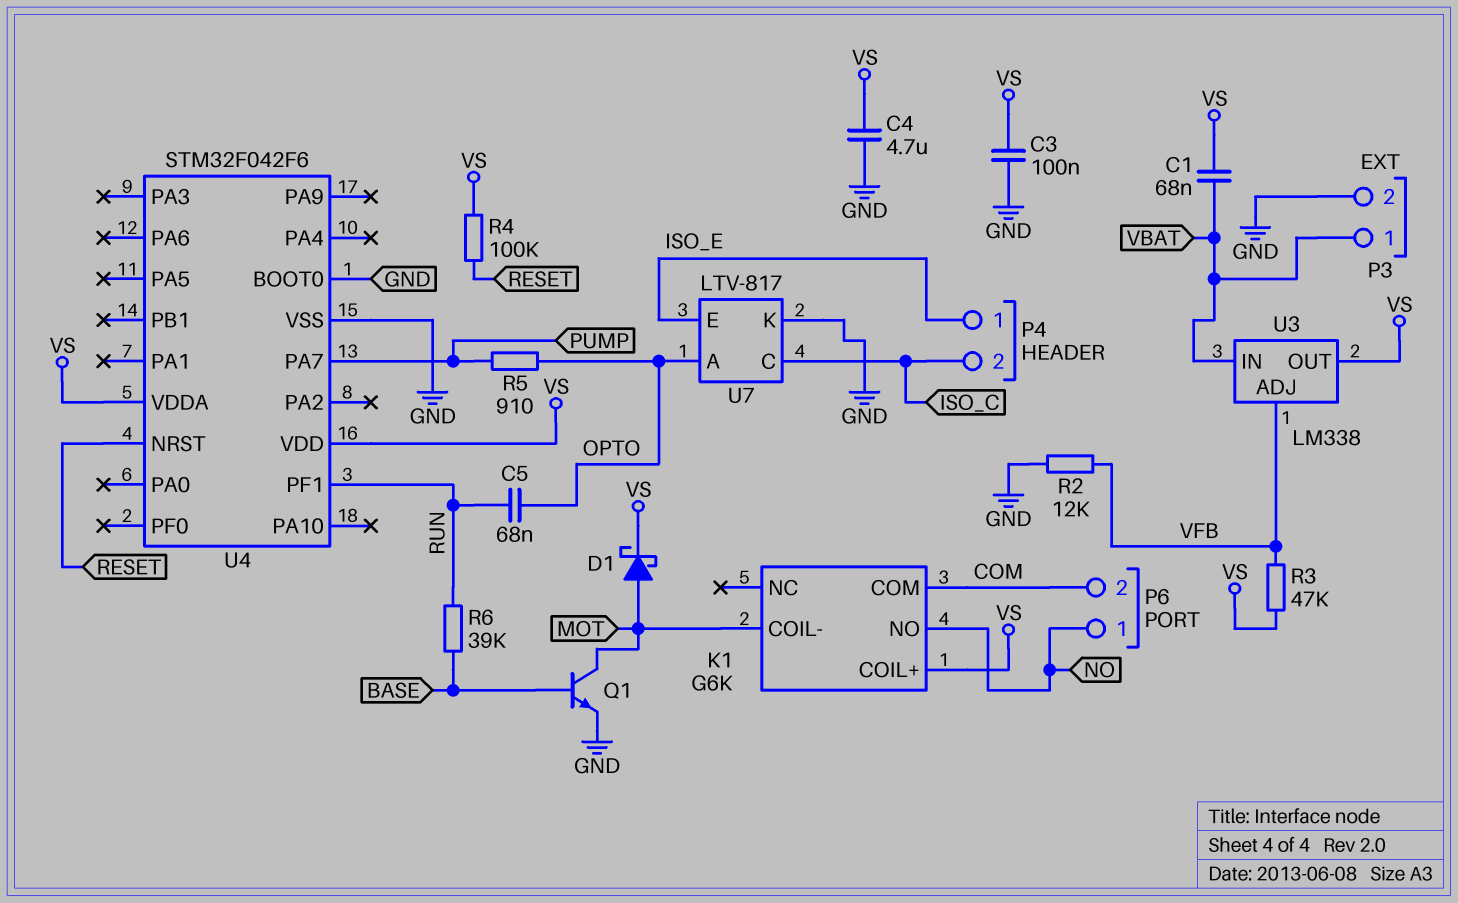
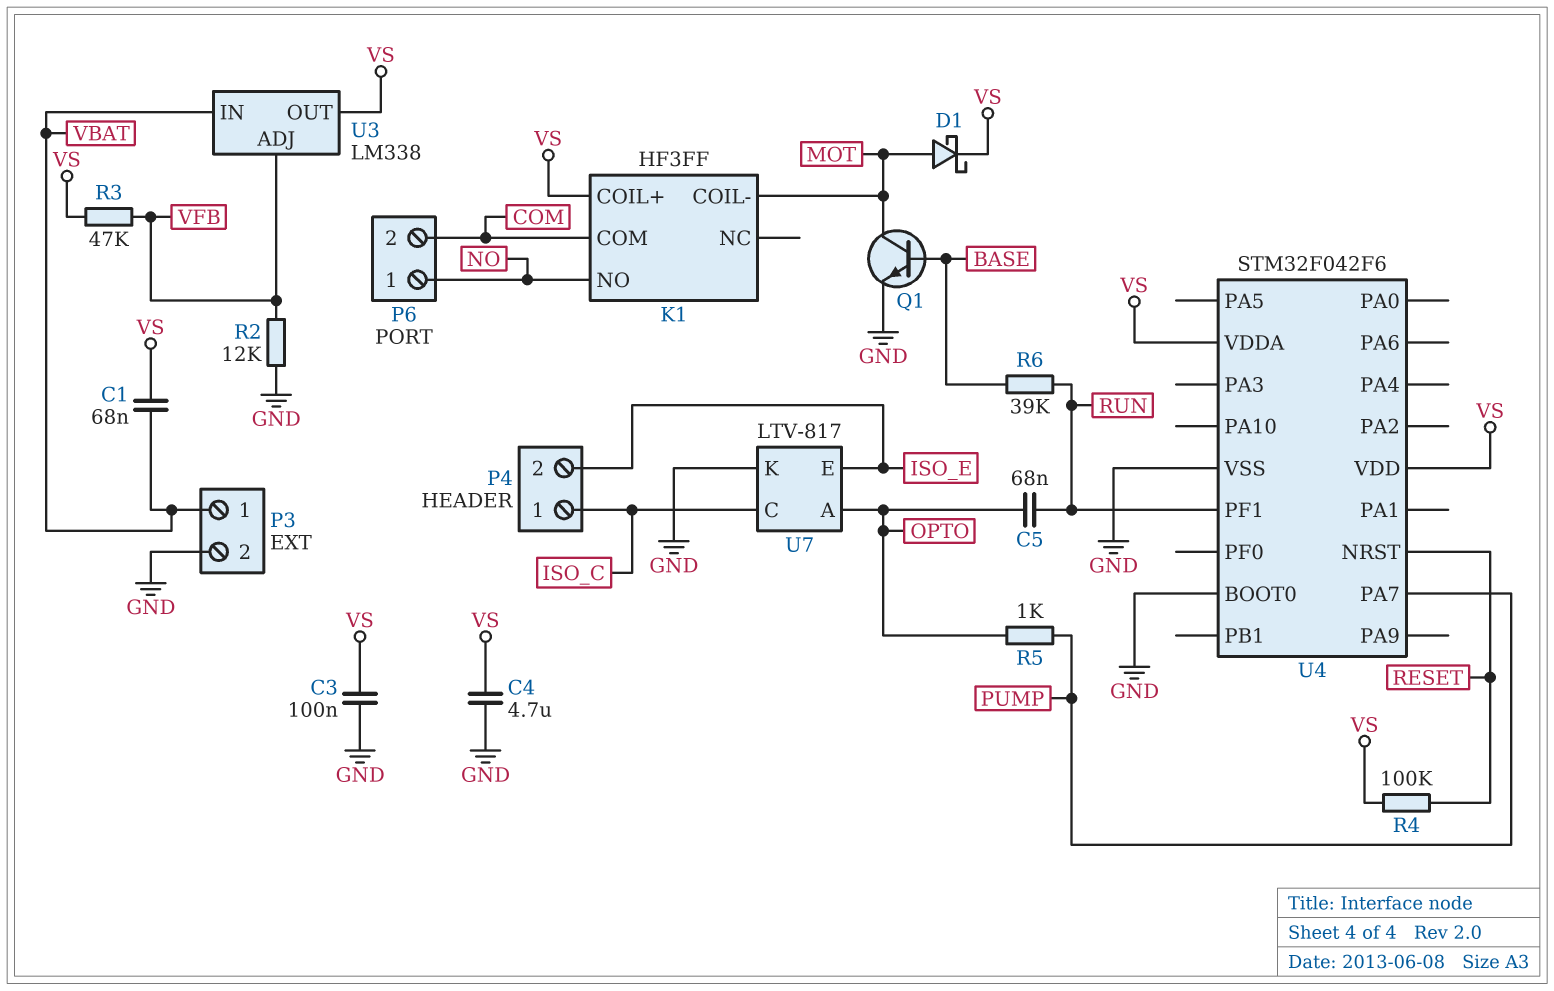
K1: G6K -> HF3FF
P4 pin 1: ISO_E -> ISO_C
P4 pin 2: ISO_C -> ISO_E
R5: 910 (OPTO, PUMP) -> 1k (OPTO, PUMP)

